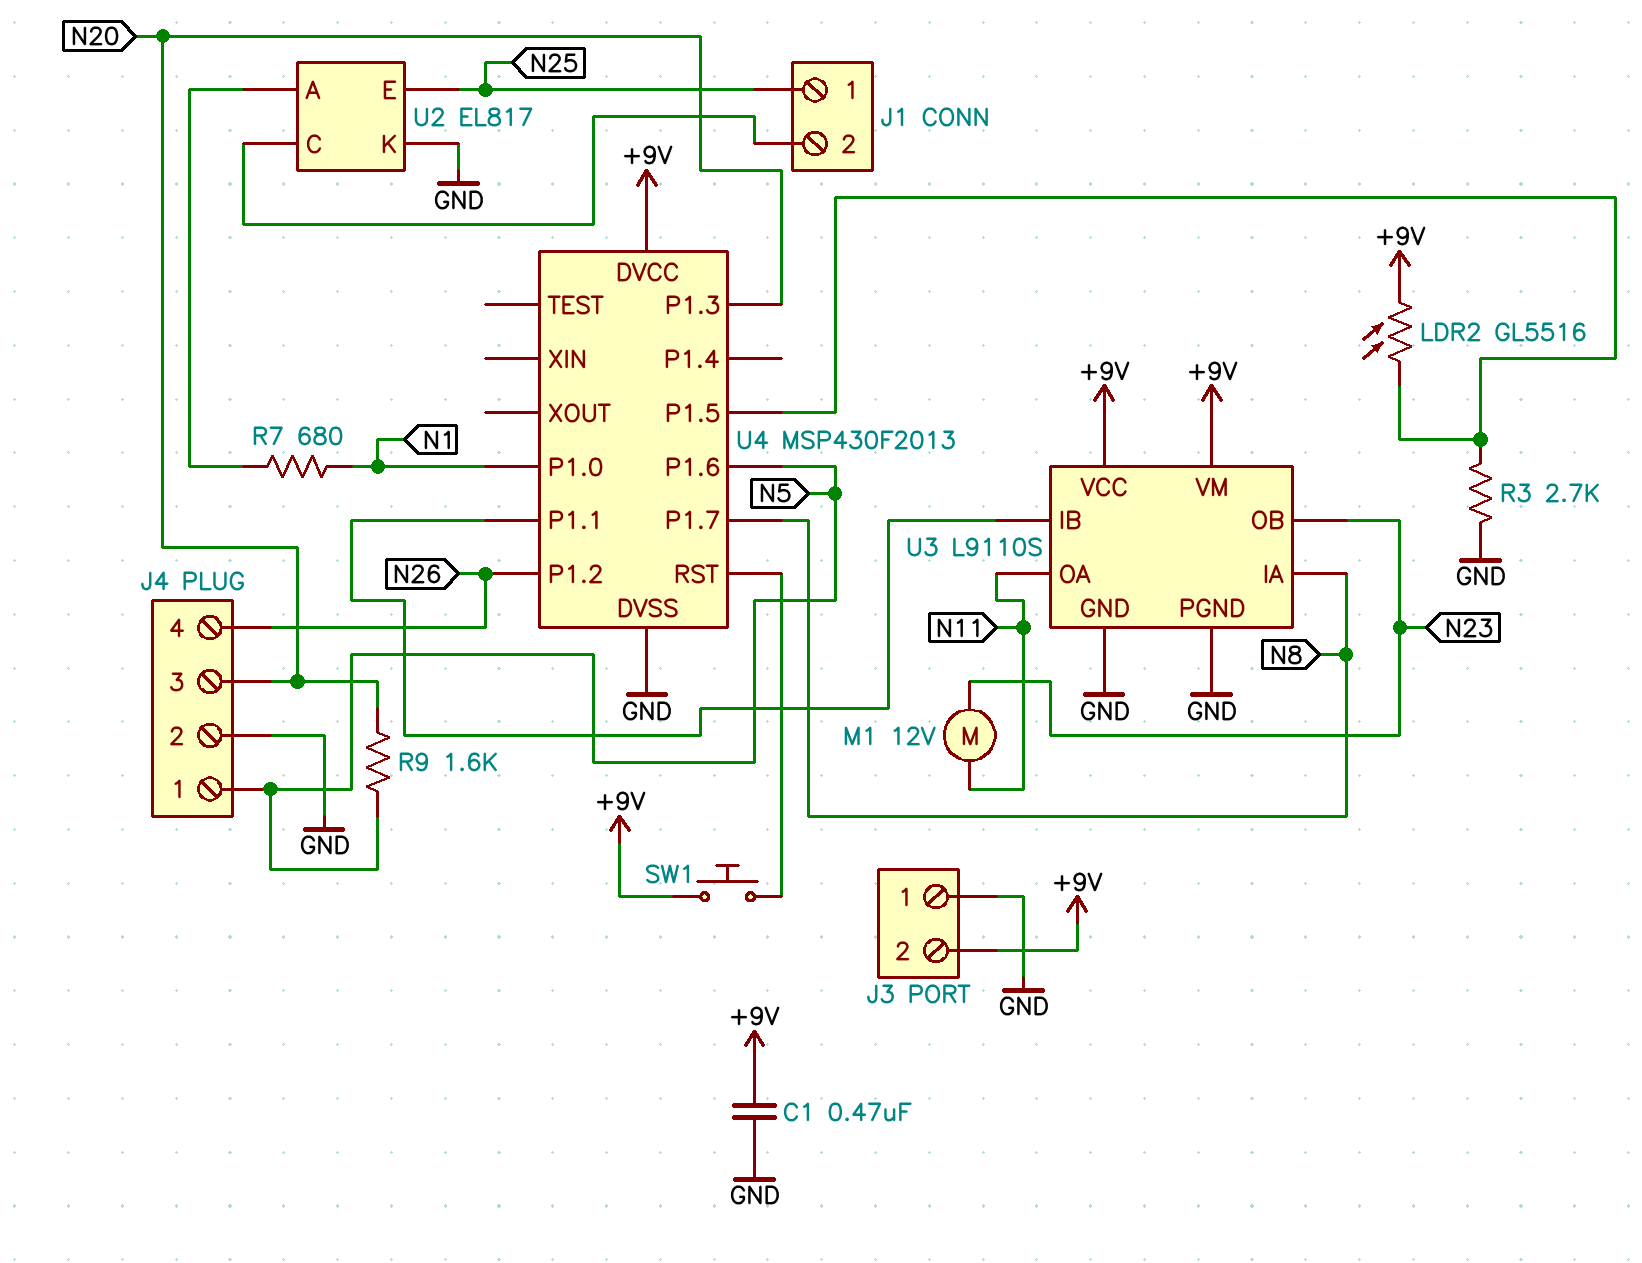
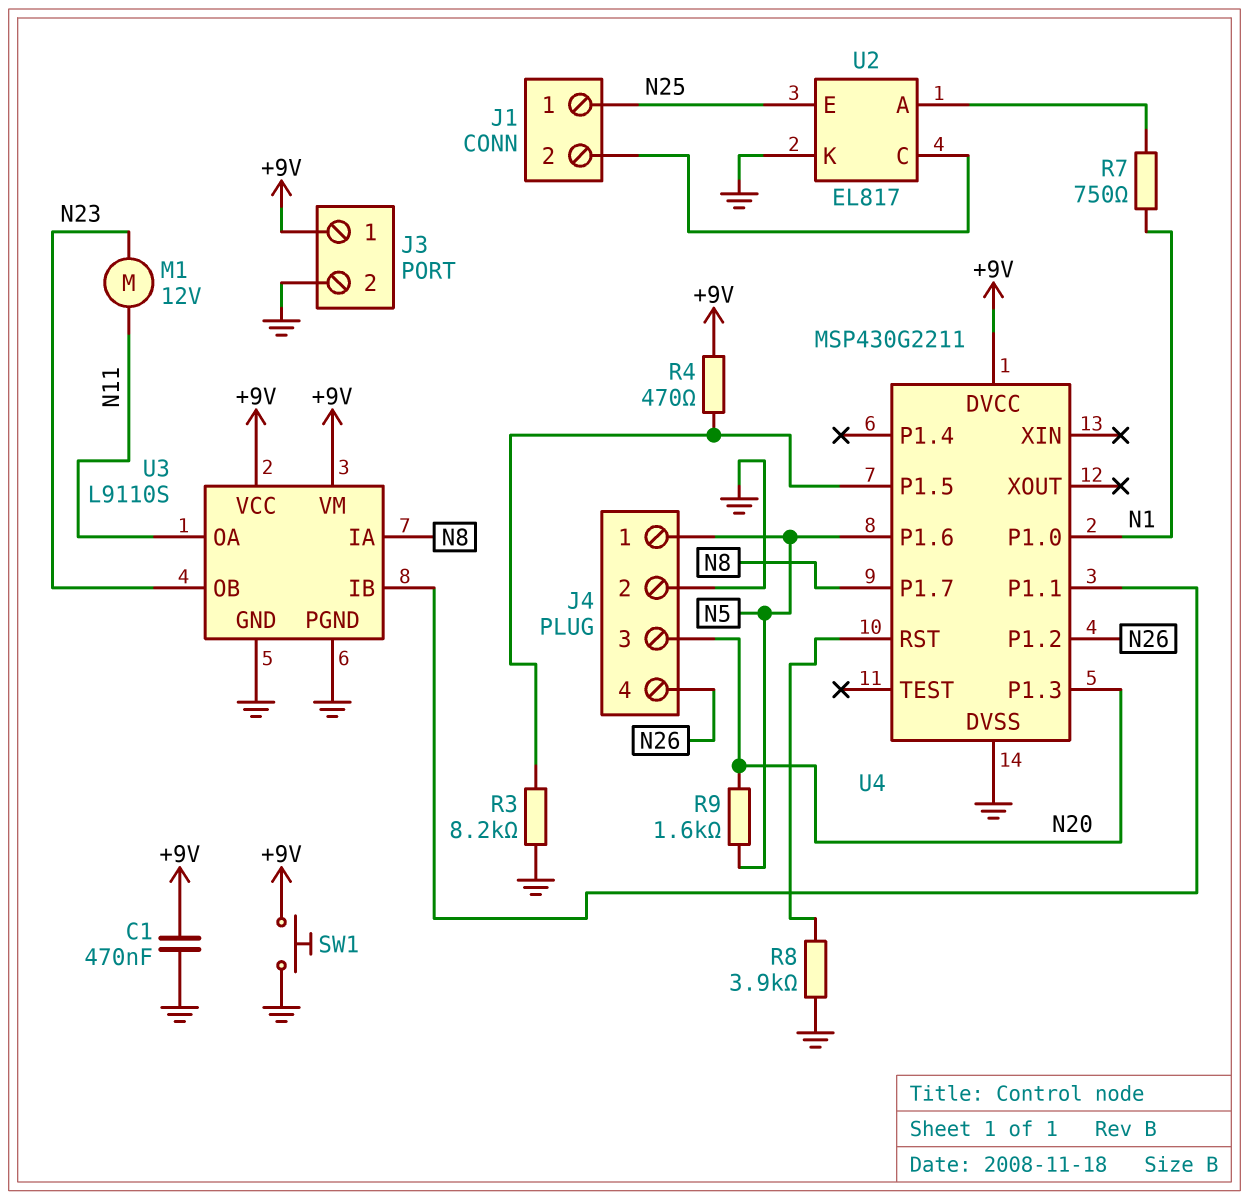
J3 pin 1: GND -> +9V
J3 pin 2: +9V -> GND
LDR2: GL5516 (+9V, U4/P1.5) -> none
R3: 2.7k (GND, U4/P1.5) -> 8.2k (GND, U4/P1.5)
R4: none -> 470 (+9V, U4/P1.5)
R7: 680 (N1, U2/A) -> 750 (N1, U2/A)
R8: none -> 3.9k (GND, U4/RST)
SW1: button (+9V, U4/RST) -> button (+9V, GND)
U4: MSP430F2013 -> MSP430G2211

